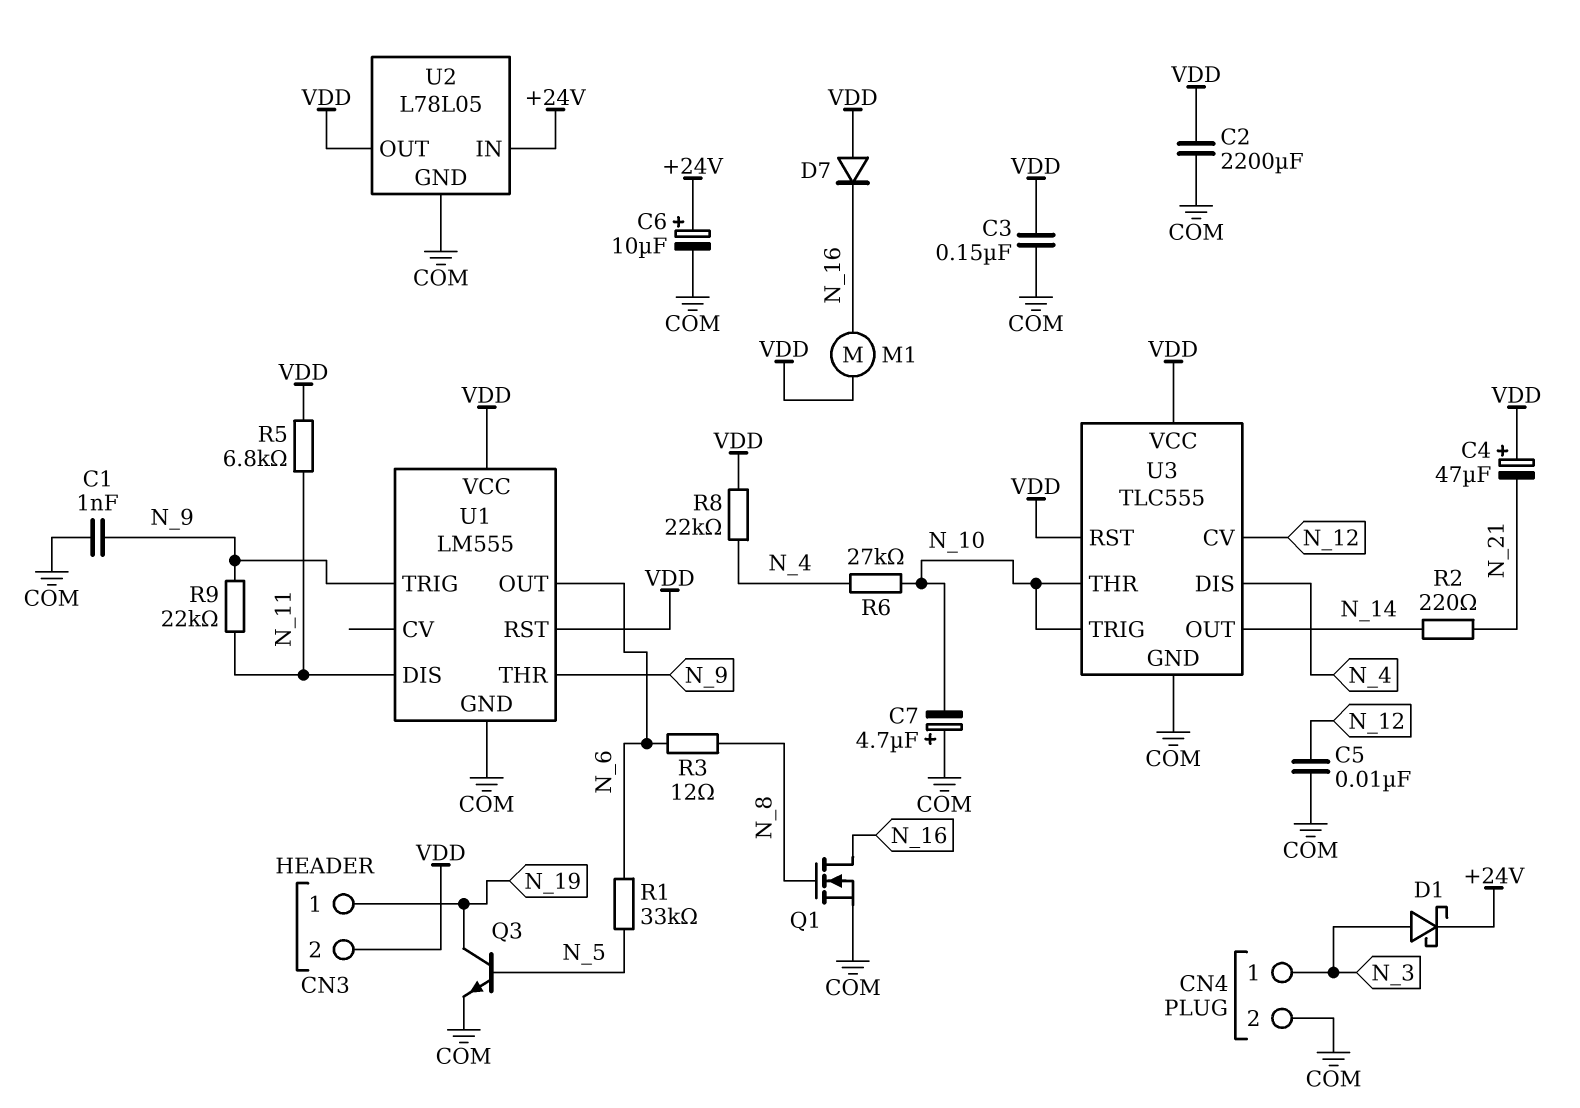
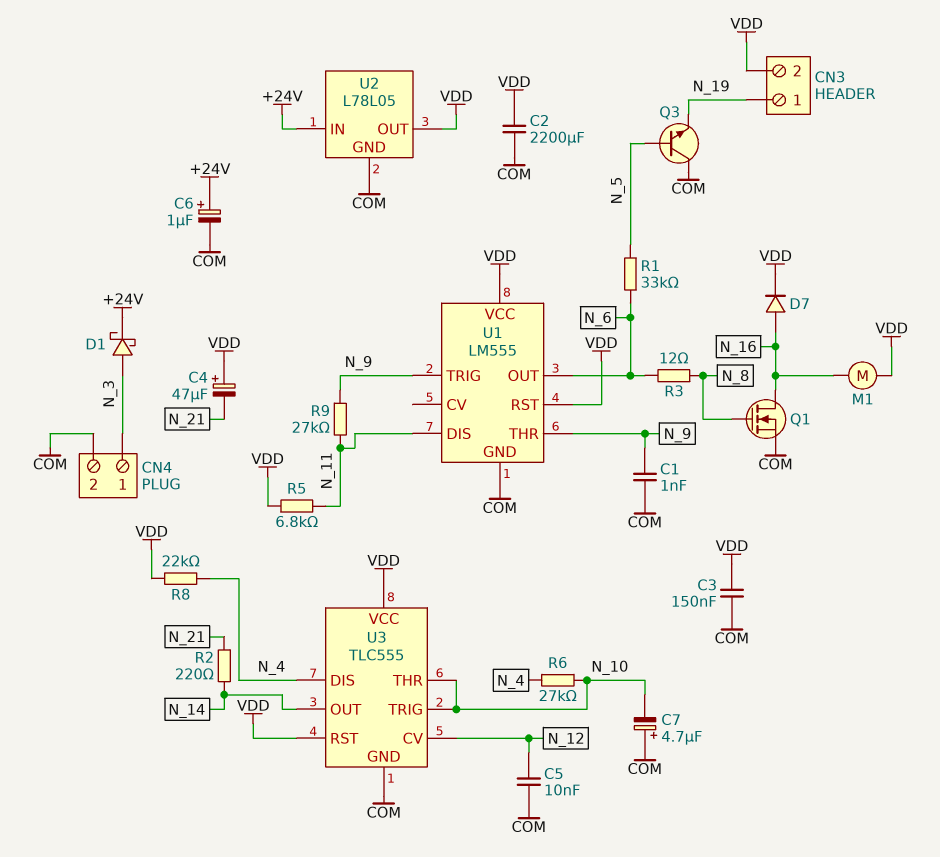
C6: 10uF (plus +24V, minus COM) -> 1uF (plus +24V, minus COM)
D7: diode (A VDD, K N_16) -> diode (A N_16, K VDD)
Q3: NPN (B N_5, C N_19, E COM) -> NPN (B N_5, C COM, E N_19)
R9: 22k (N_9, N_11) -> 27k (N_9, N_11)

